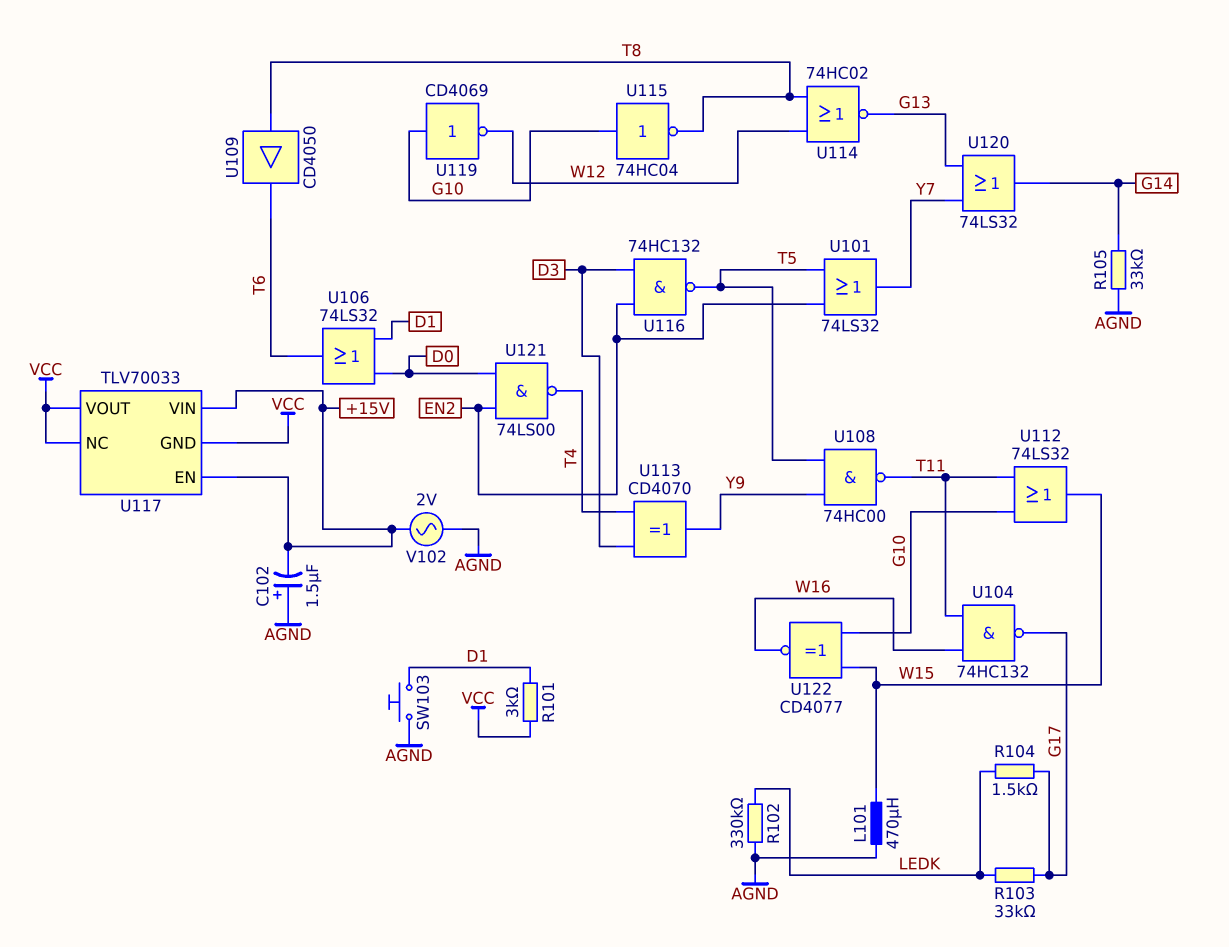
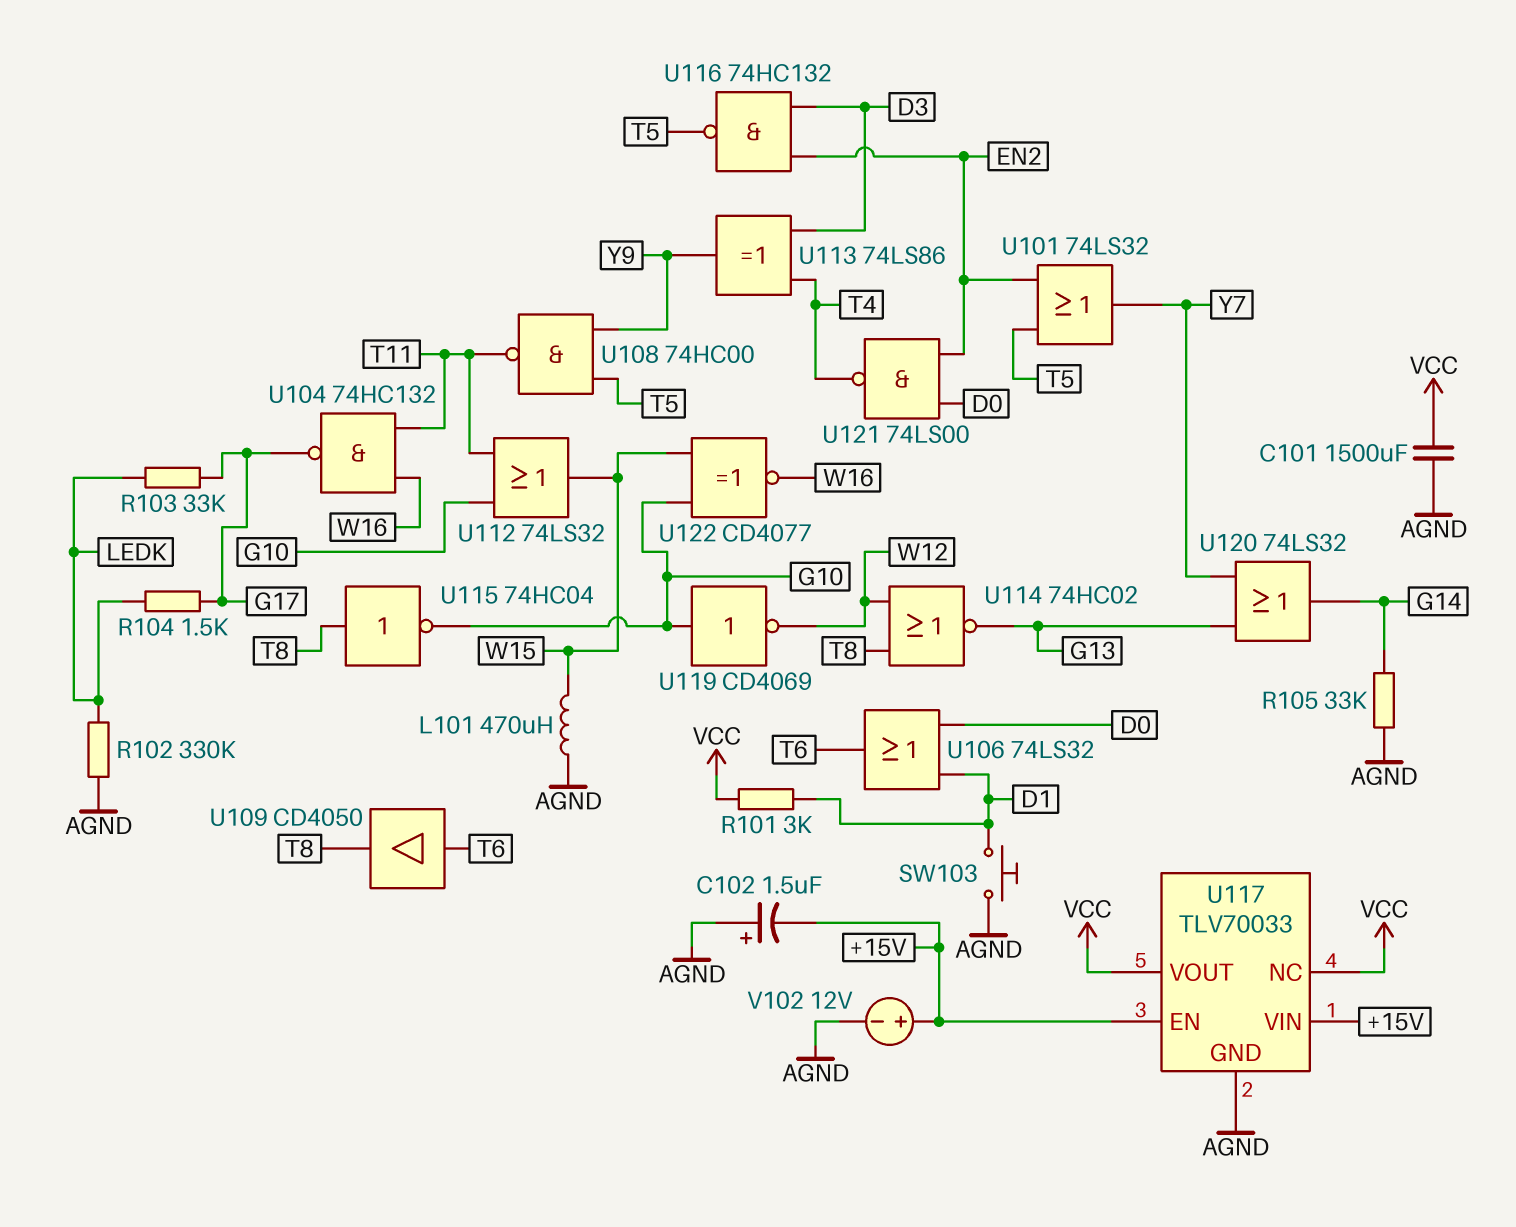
C101: none -> 1500uF (AGND, VCC)
U109: buffer CD4050 (in T8, out T6) -> buffer CD4050 (in T6, out T8)
U113: XOR CD4070 (in D3, in T4, out Y9) -> XOR 74LS86 (in D3, in T4, out Y9)
U115: NOT 74HC04 (in G10, out T8) -> NOT 74HC04 (in T8, out G10)
U117 pin GND: VCC -> AGND
V102: AC 2V (+15V, AGND) -> 12V (plus +15V, minus AGND)

